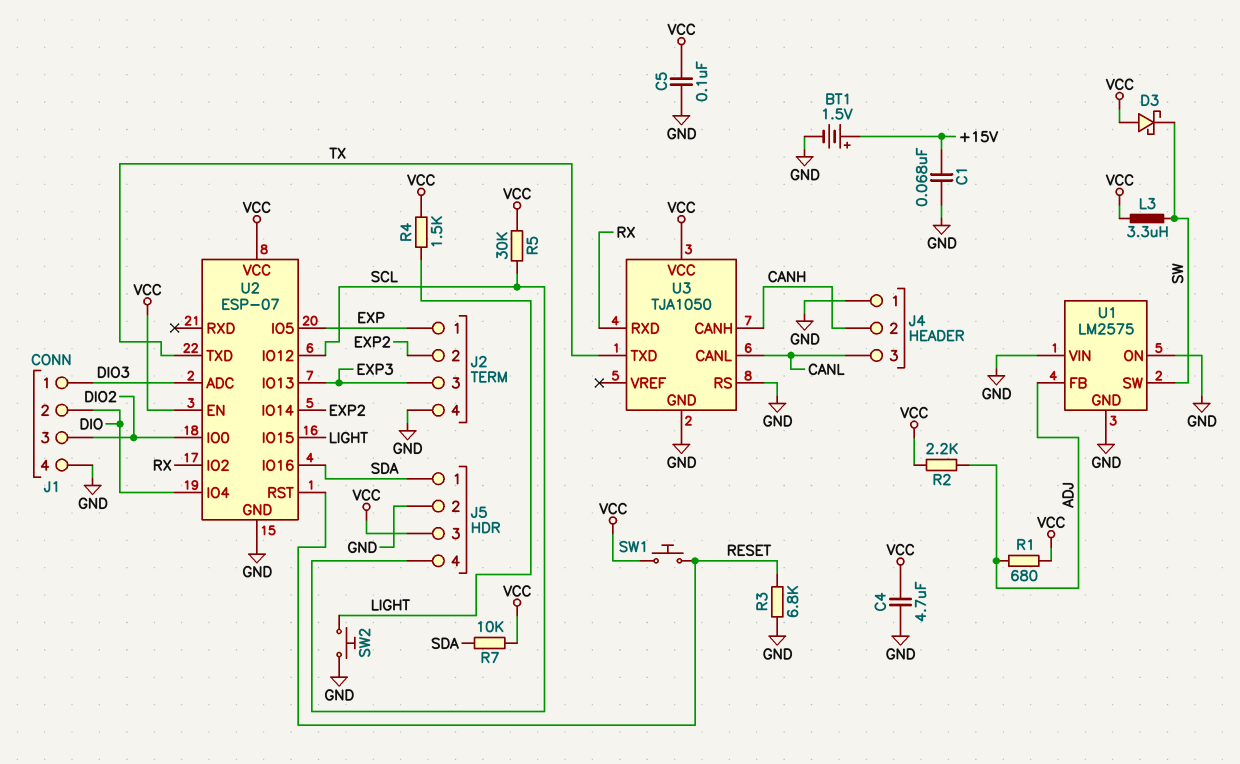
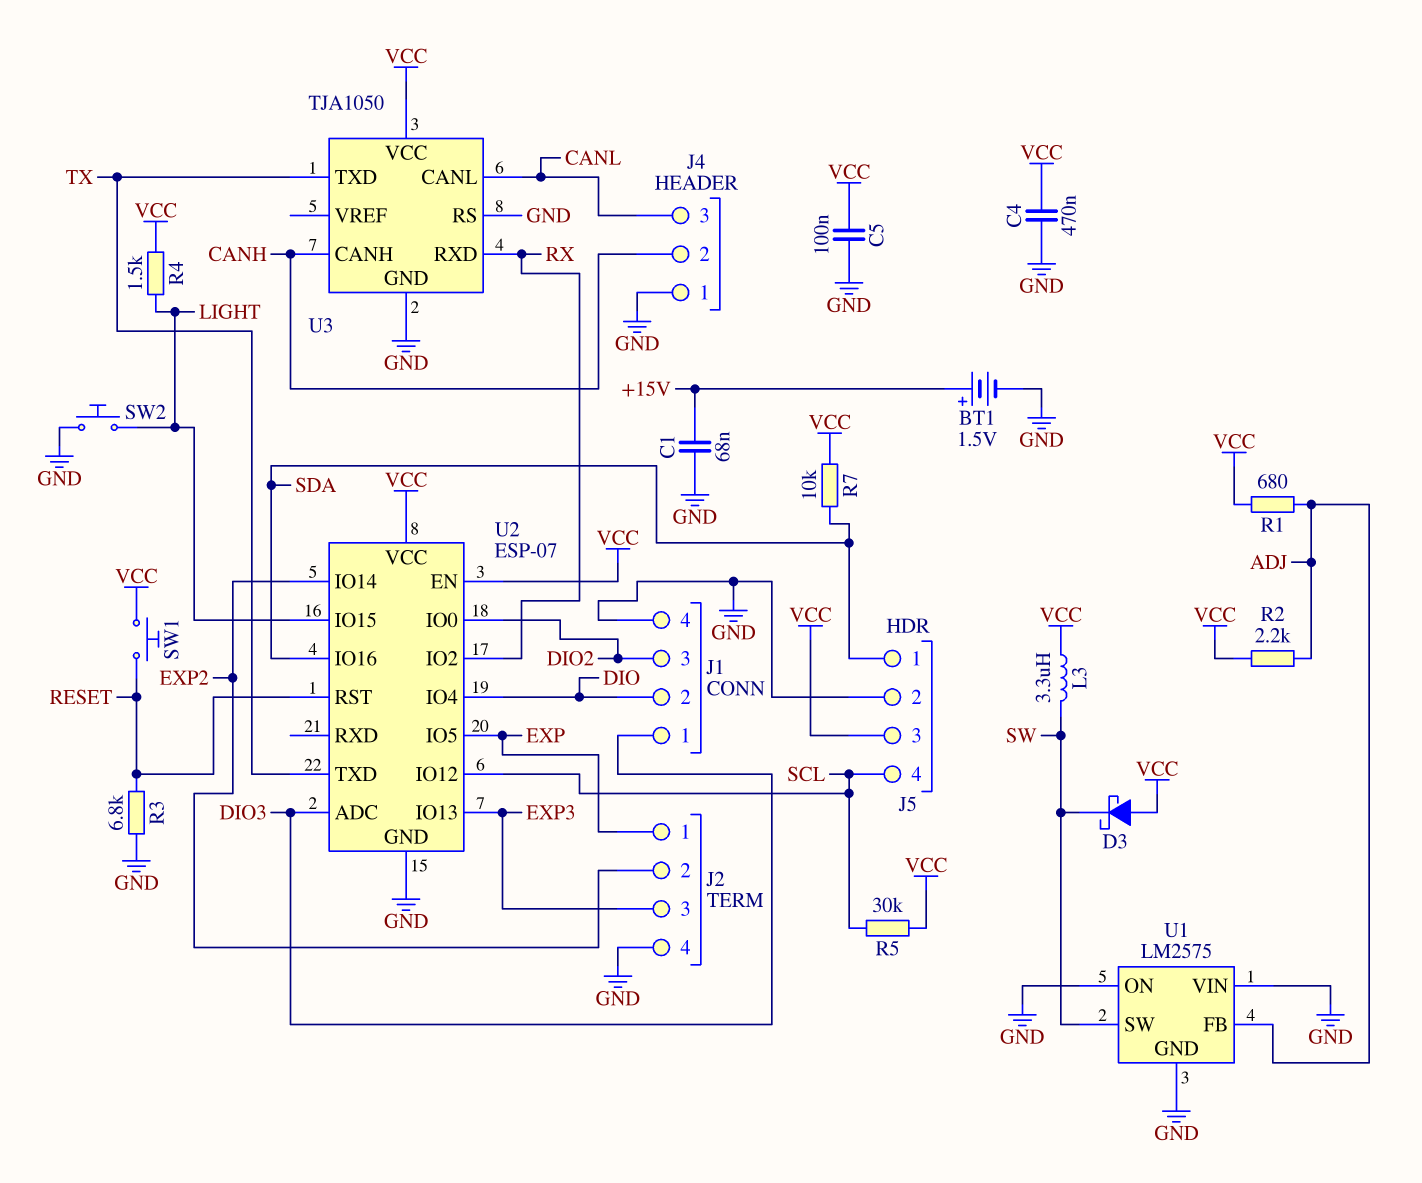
C4: 4.7uF (GND, VCC) -> 470nF (GND, VCC)

